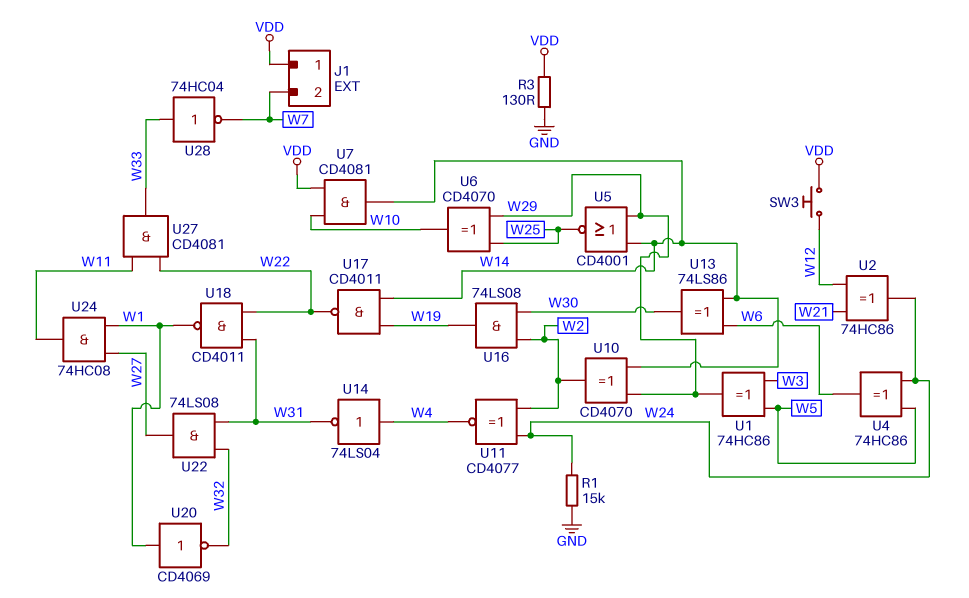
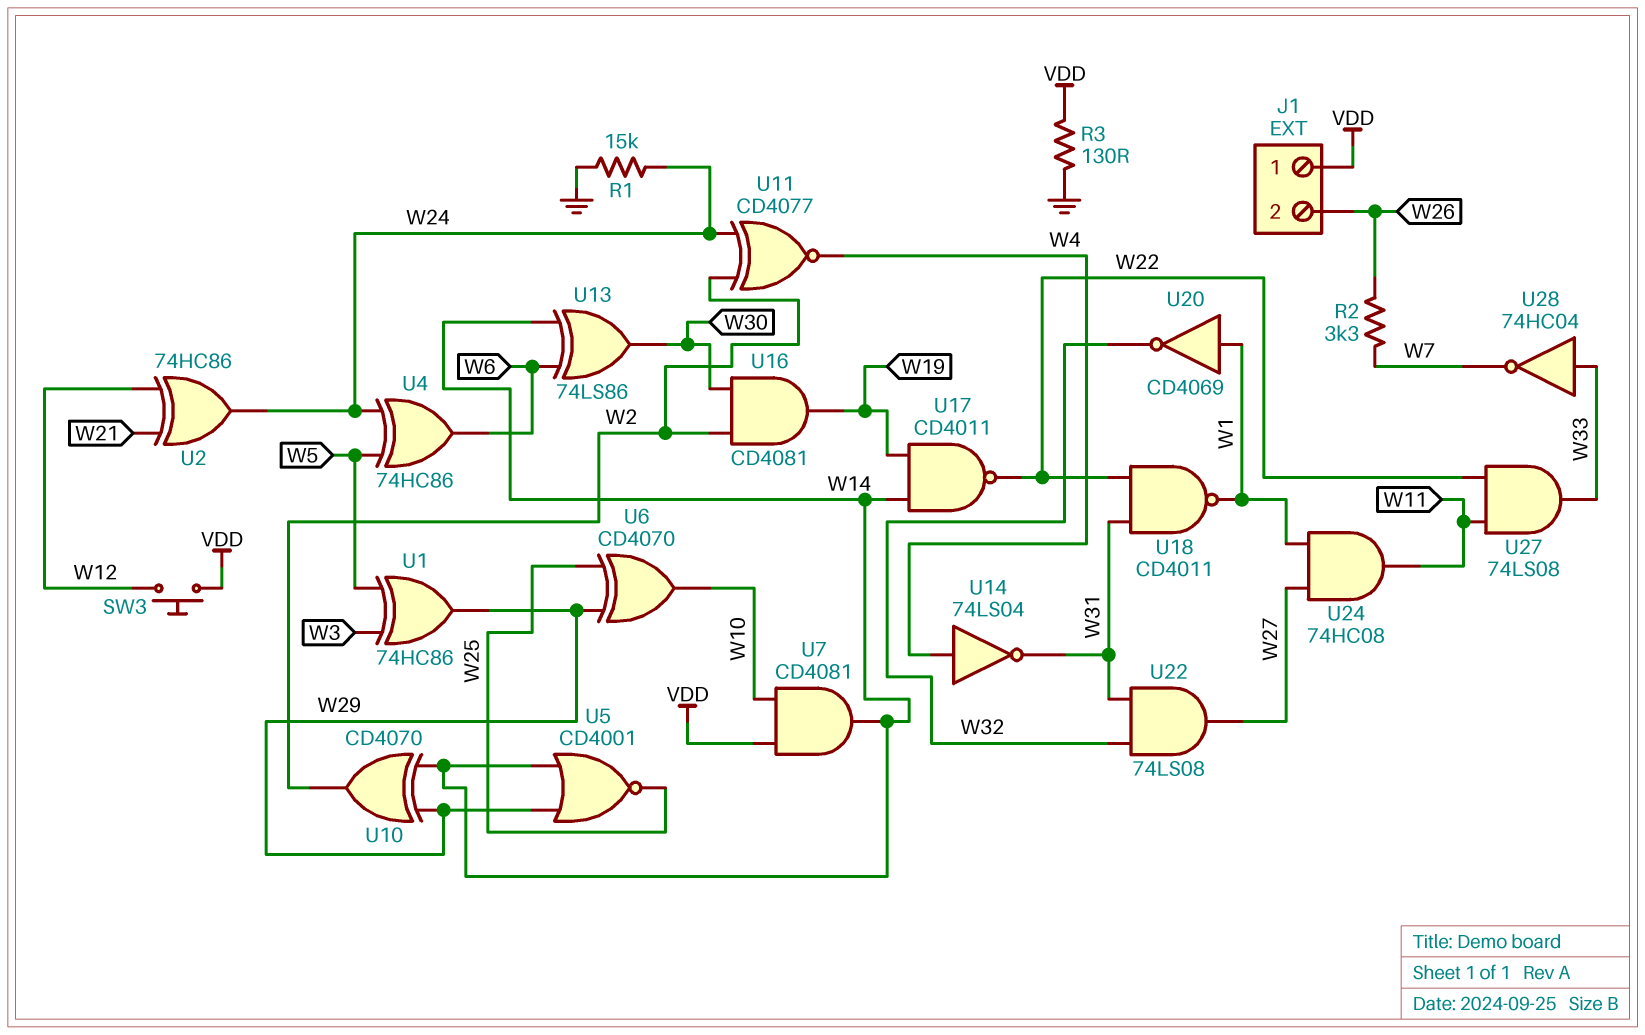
J1 pin 2: W7 -> W26
R2: none -> 3.3k (W7, W26)
U16: AND 74LS08 (in W2, in W30, out W19) -> AND CD4081 (in W2, in W30, out W19)
U27: AND CD4081 (in W11, in W22, out W33) -> AND 74LS08 (in W11, in W22, out W33)

